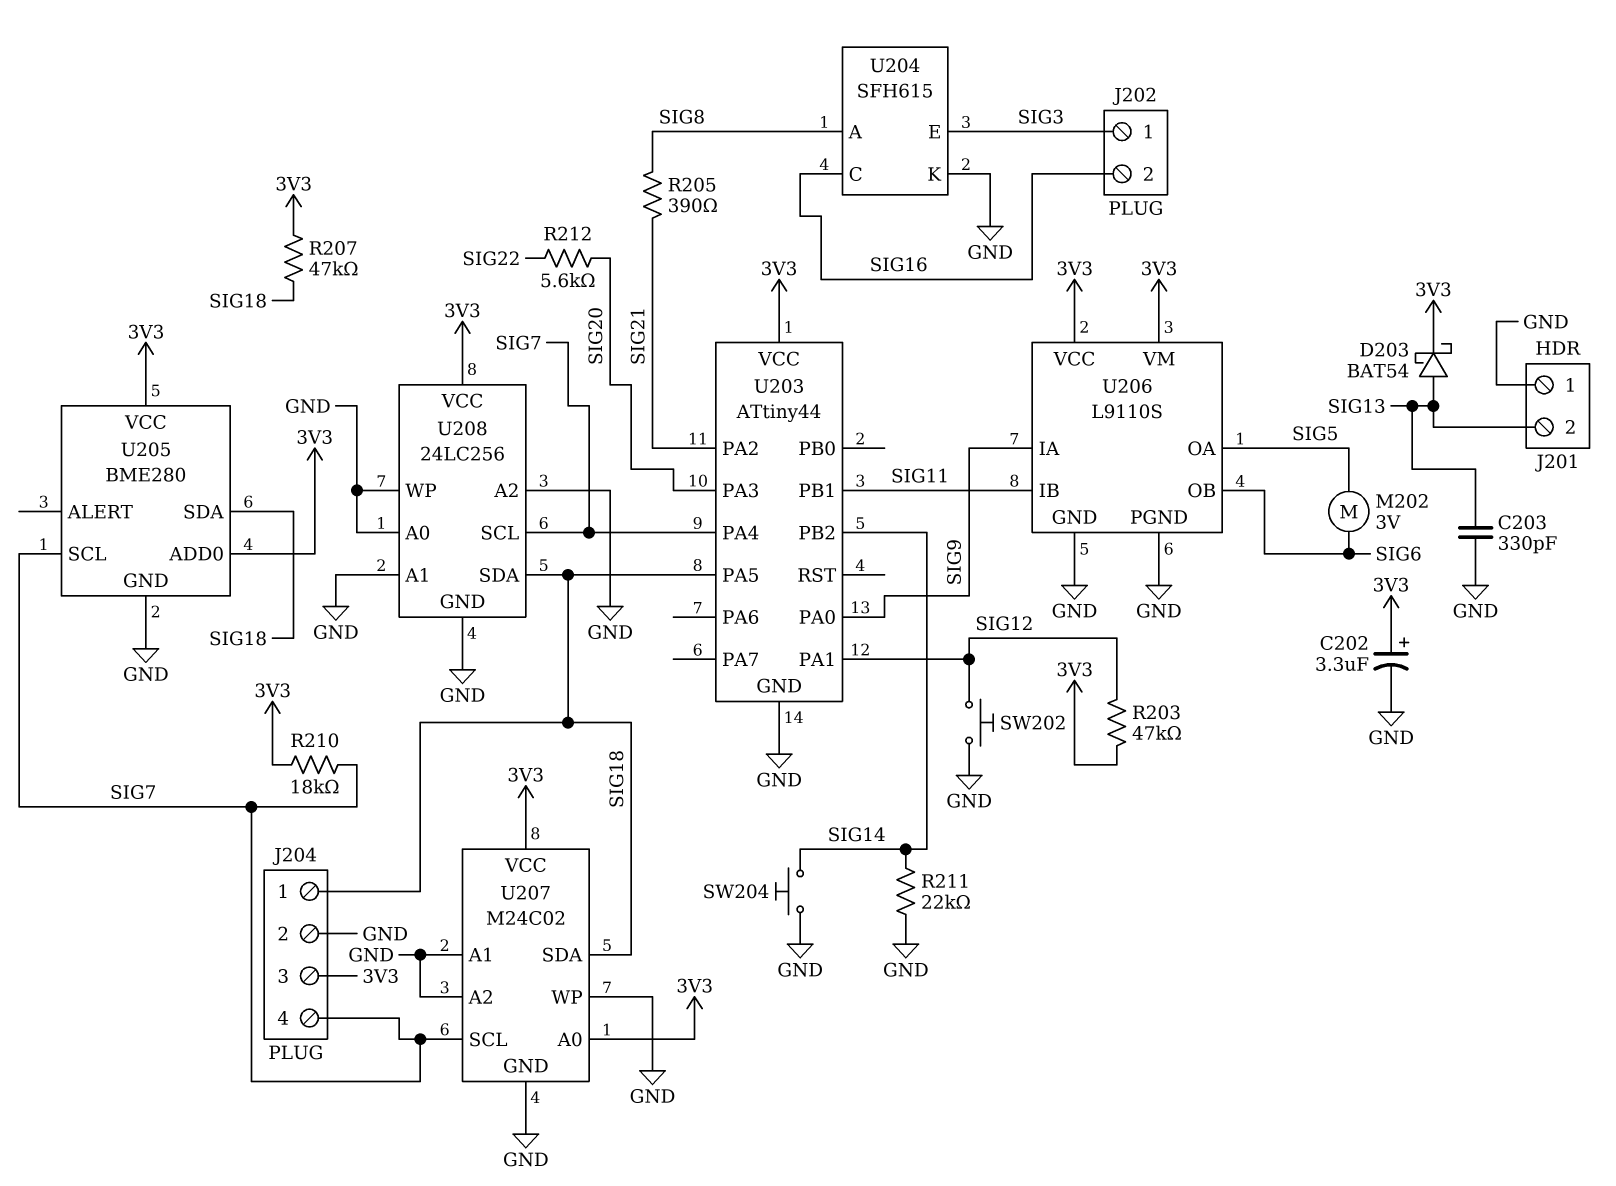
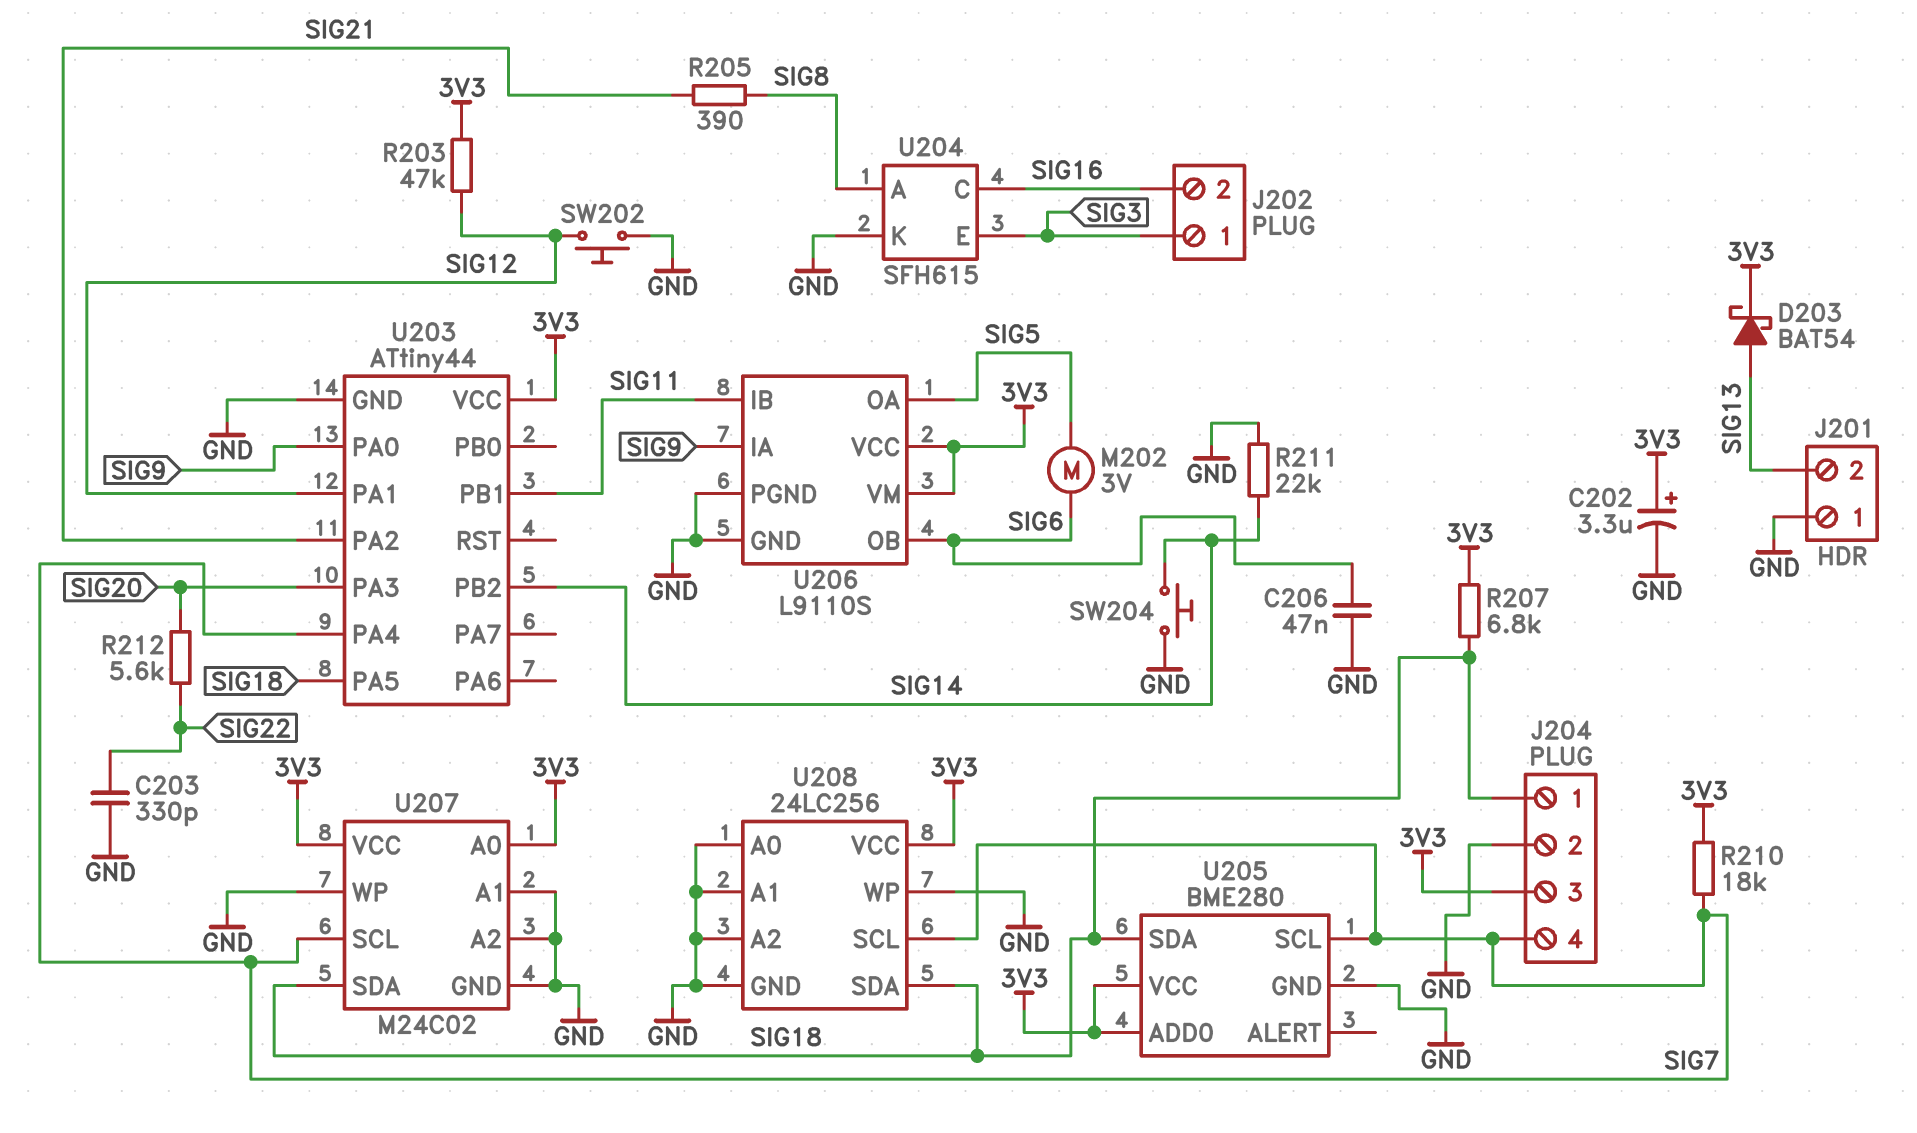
C203: 330pF (GND, SIG13) -> 330pF (GND, SIG22)
C206: none -> 47nF (GND, SIG6)
R207: 47k (3V3, SIG18) -> 6.8k (3V3, SIG18)

